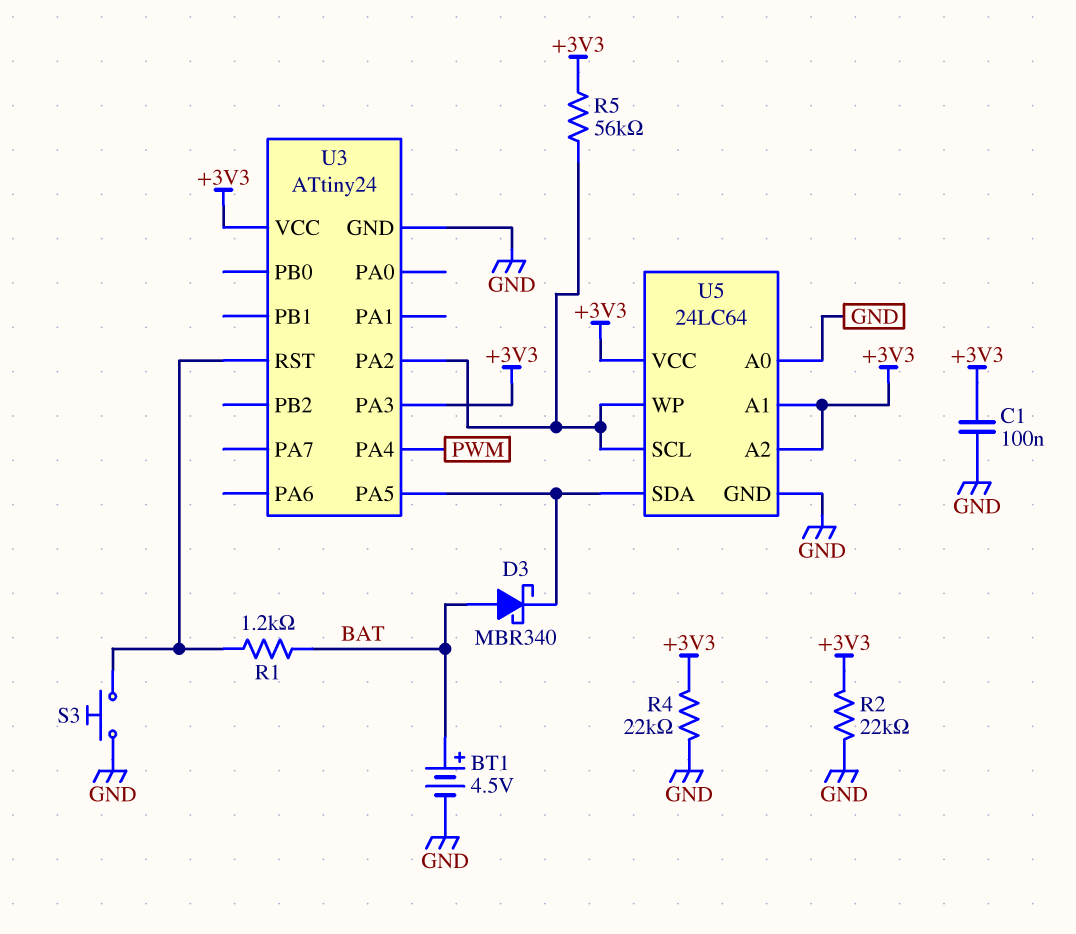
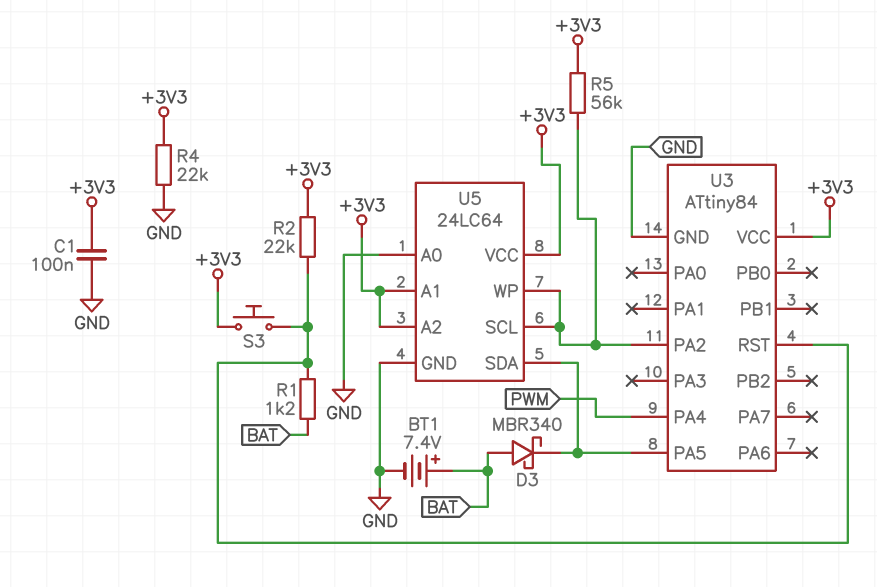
BT1: 4.5V (plus BAT, minus GND) -> 7.4V (plus BAT, minus GND)
R2: 22k (+3V3, GND) -> 22k (+3V3, U3/RST)
S3: button (GND, U3/RST) -> button (+3V3, U3/RST)
U3: ATtiny24 -> ATtiny84
U3 pin PA3: +3V3 -> none

